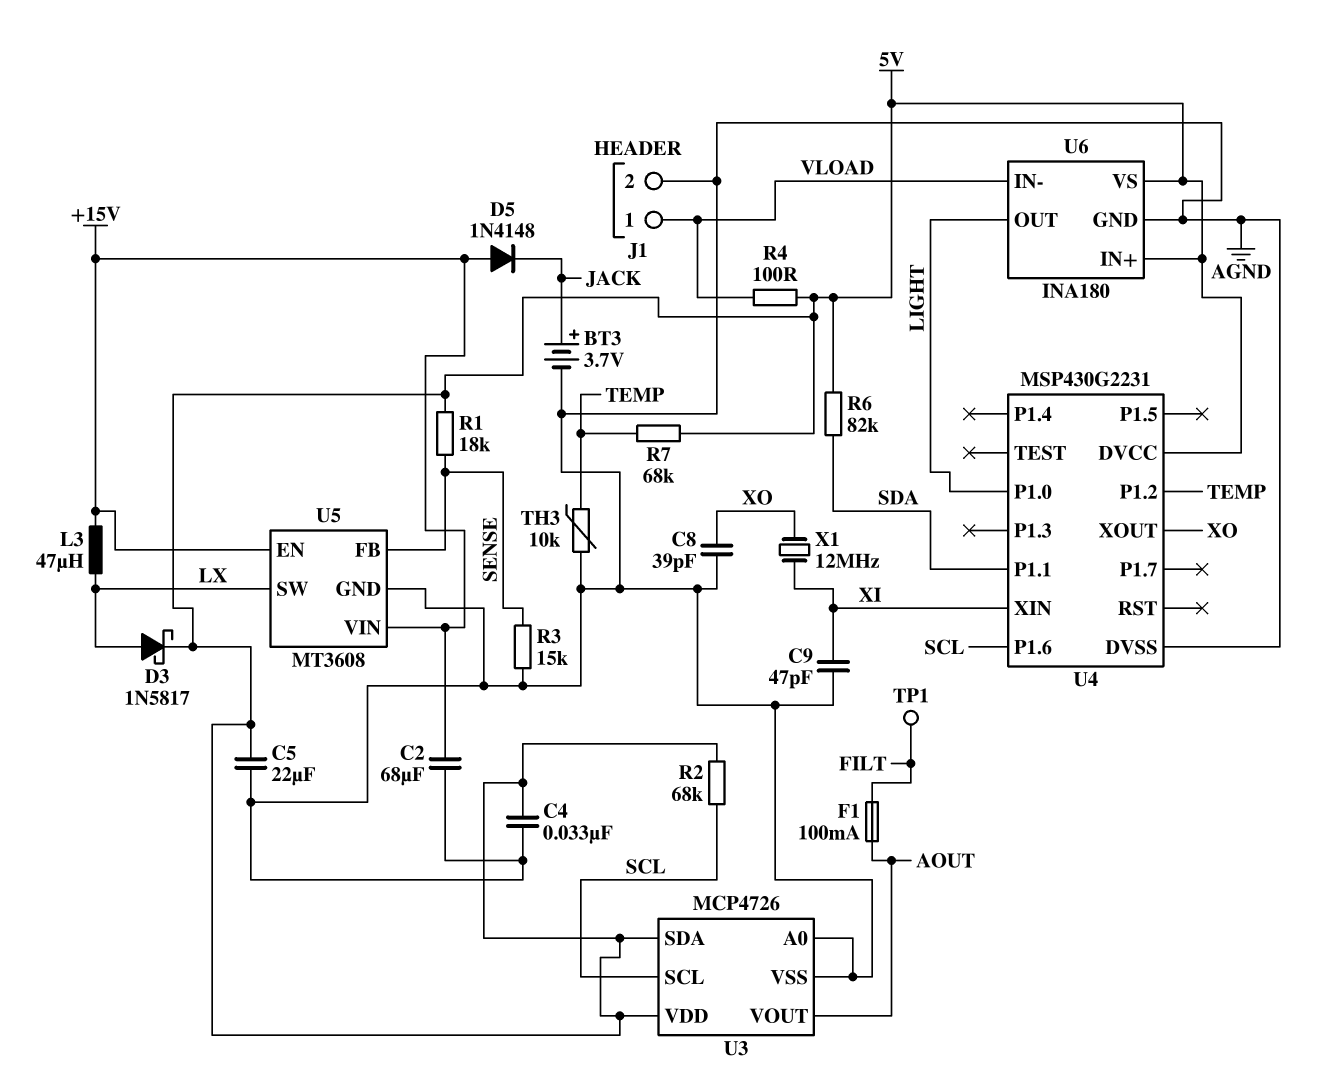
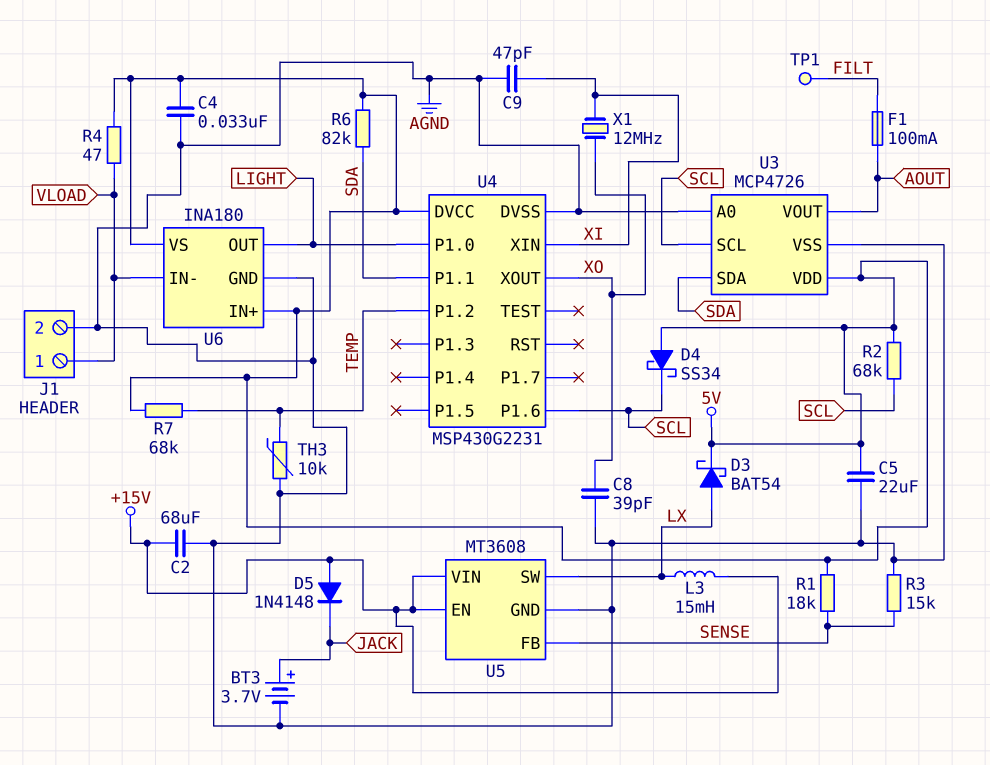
D3: schottky 1N5817 (A LX, K 5V) -> schottky BAT54 (A LX, K 5V)
D4: none -> schottky SS34 (A 5V, K SCL)
L3: 47uH (+15V, LX) -> 15mH (+15V, LX)
R4: 100 (5V, VLOAD) -> 47 (5V, VLOAD)
U3 pin SDA: 5V -> SDA

